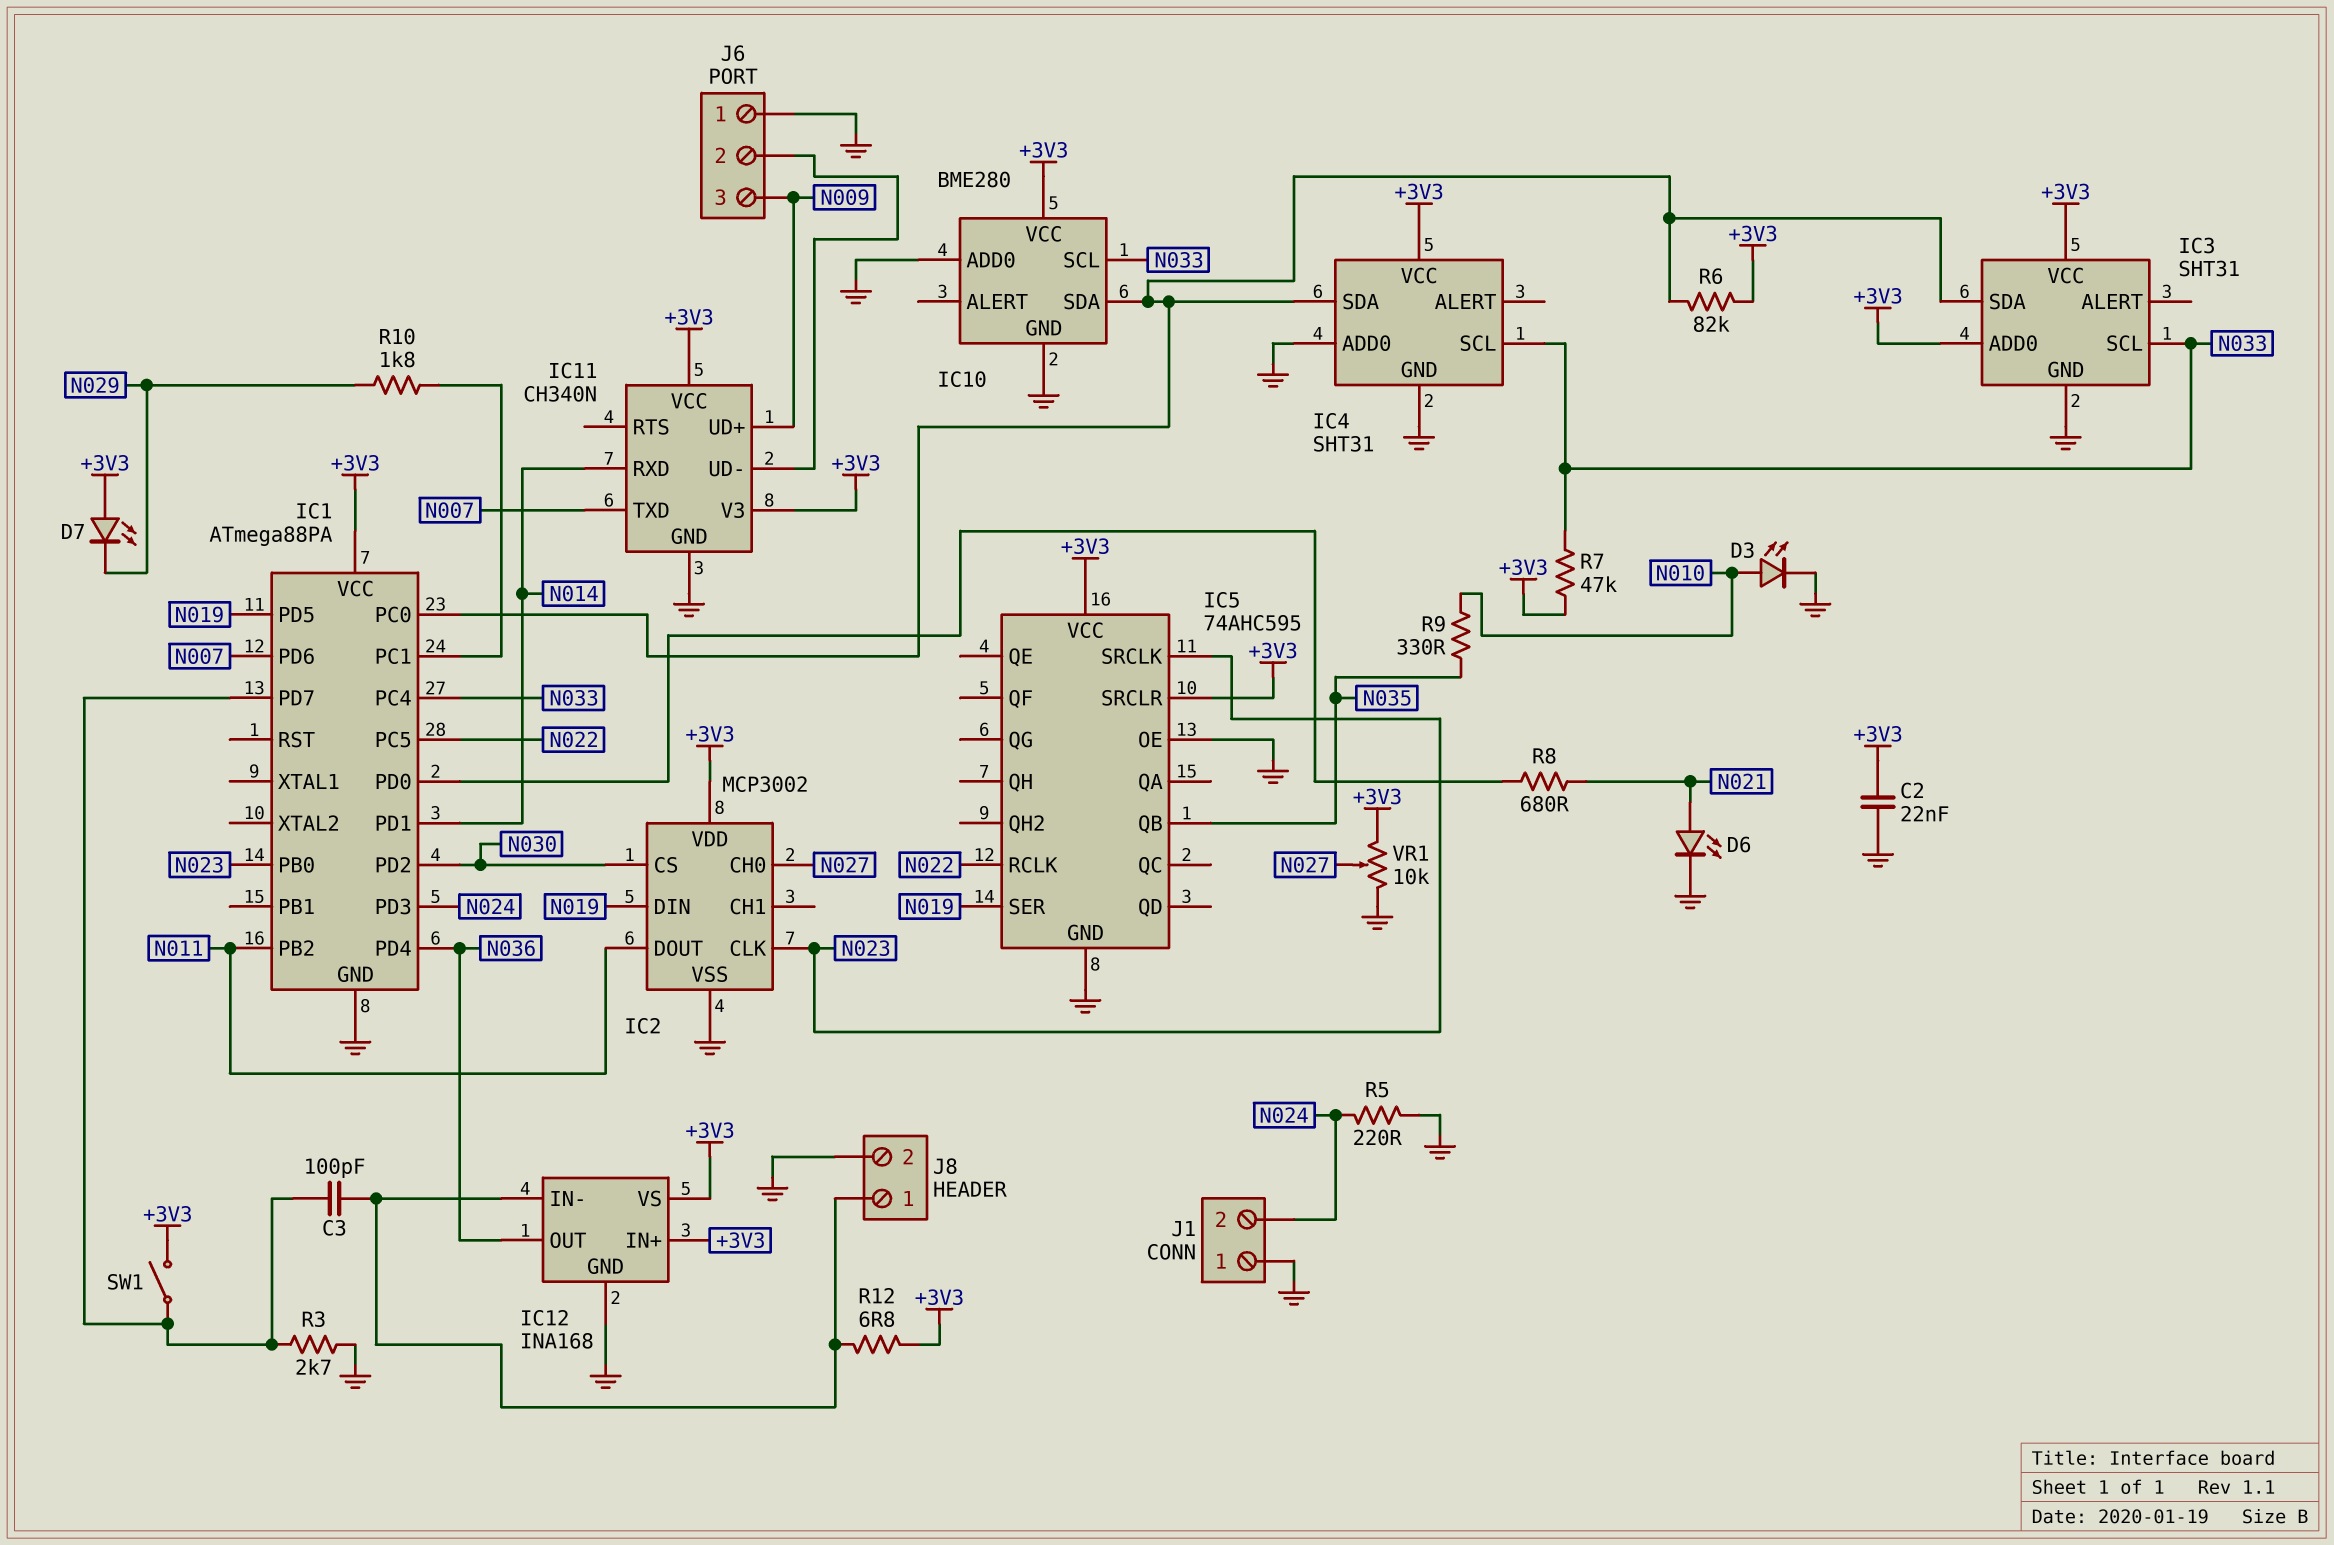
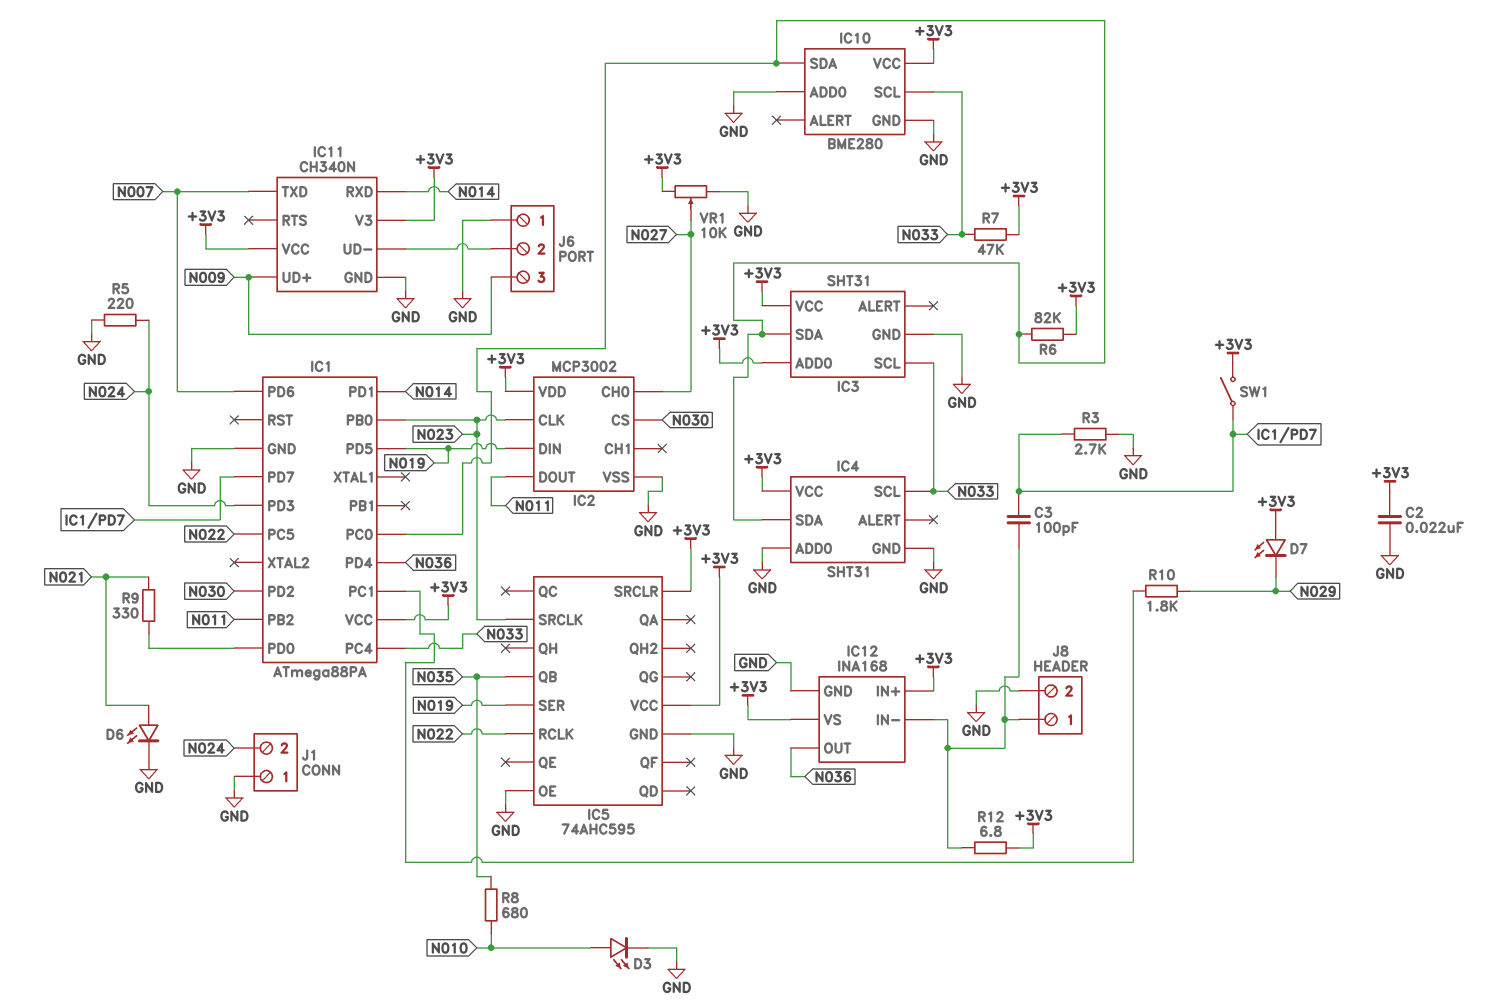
R8: 680 (IC1/PD0, N021) -> 680 (N010, N035)
R9: 330 (N010, N035) -> 330 (IC1/PD0, N021)

